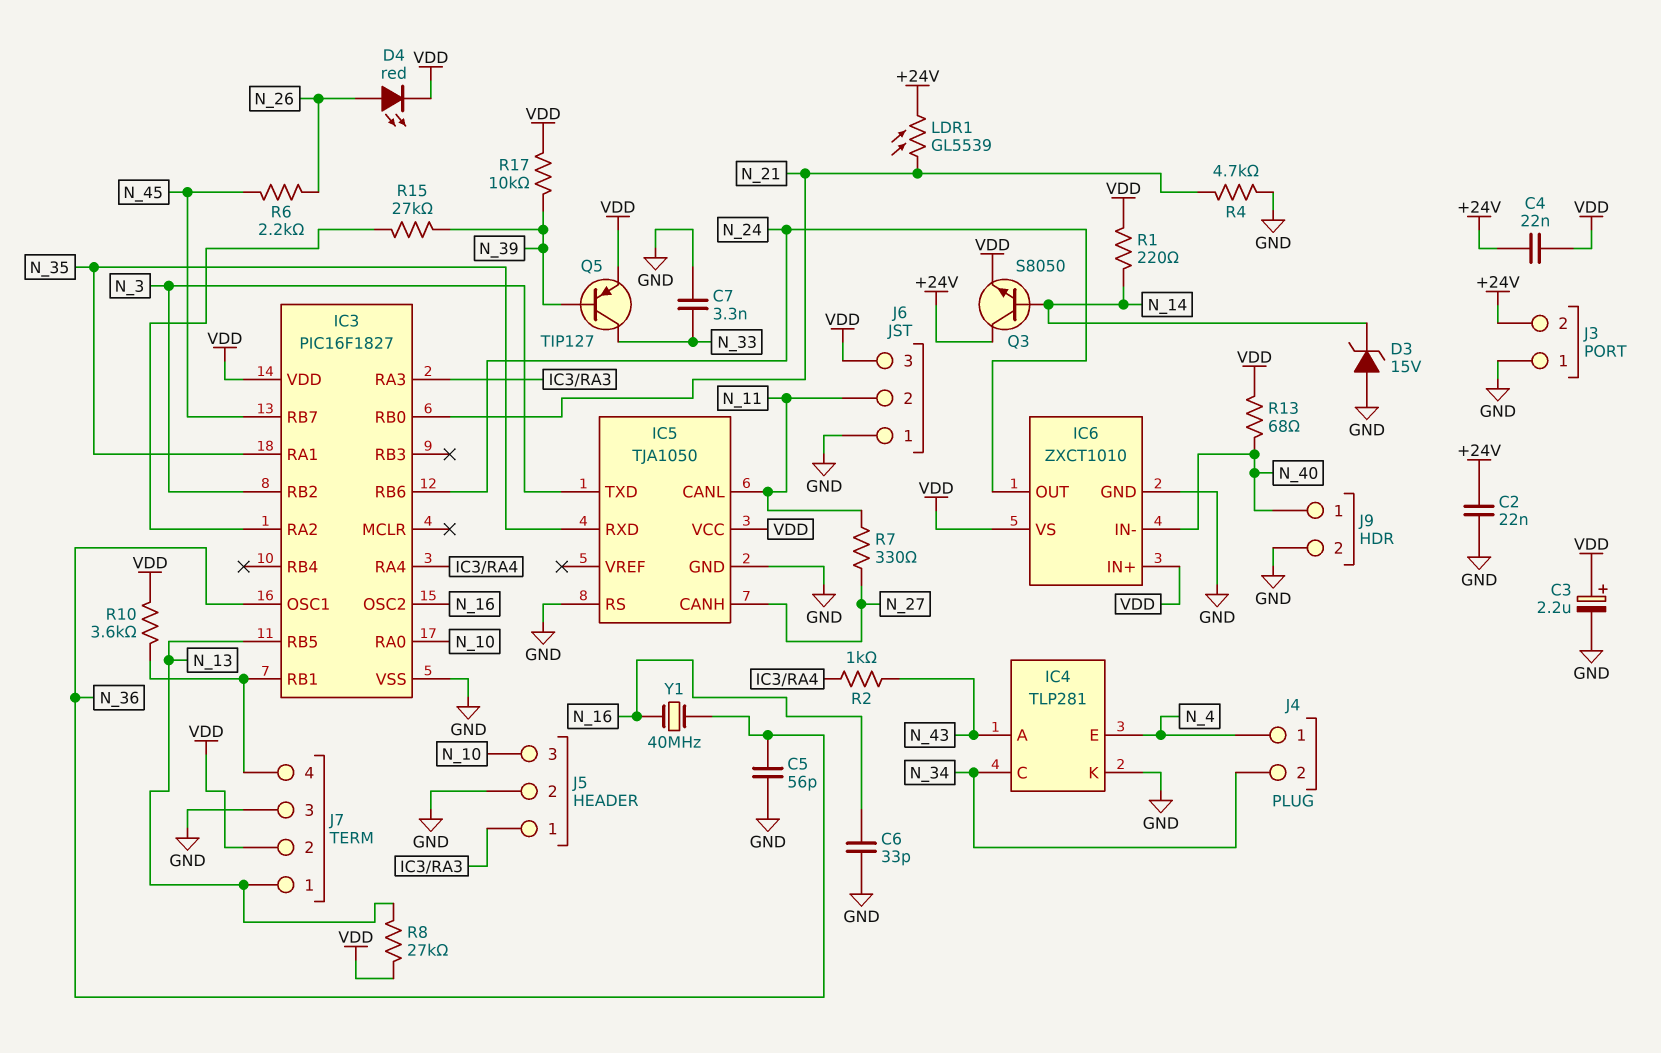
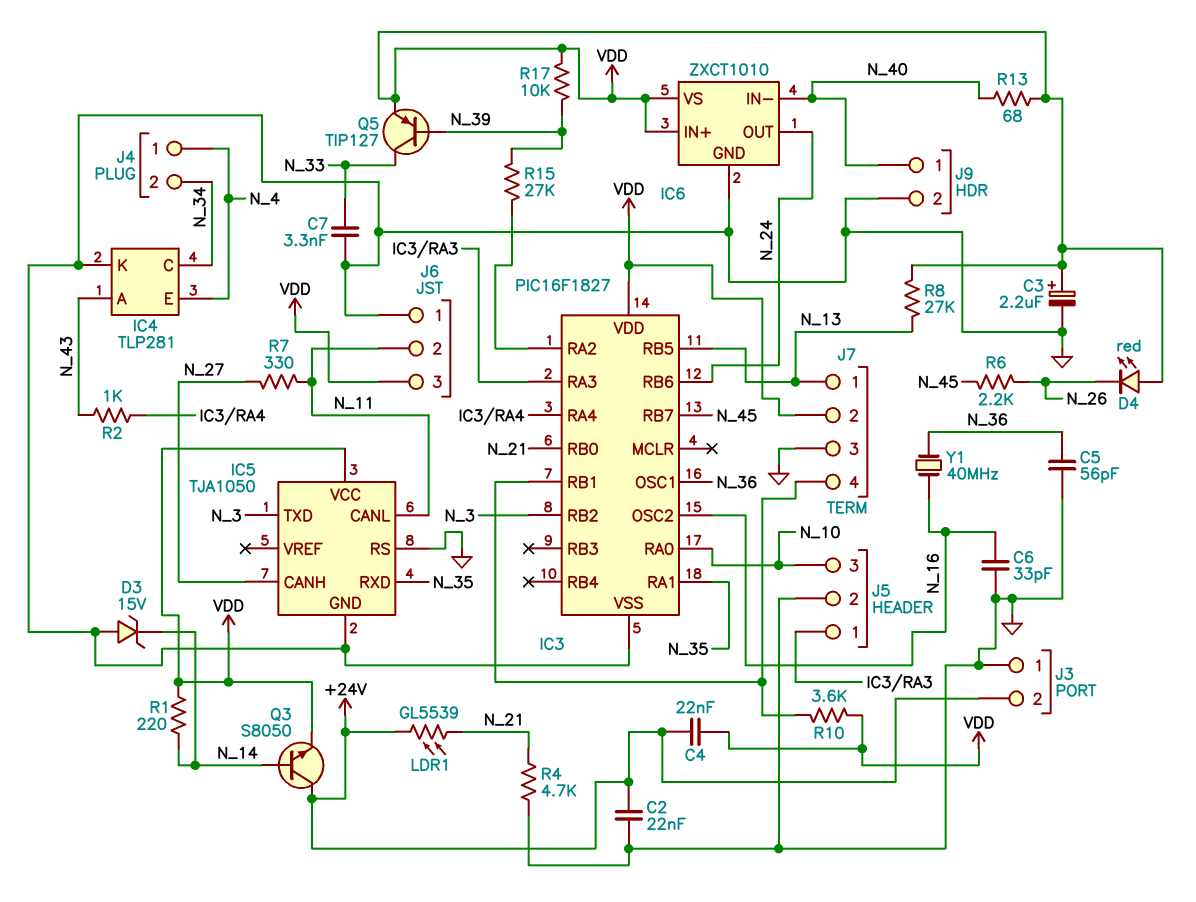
D4: LED red (A N_26, K VDD) -> LED red (A VDD, K N_26)

